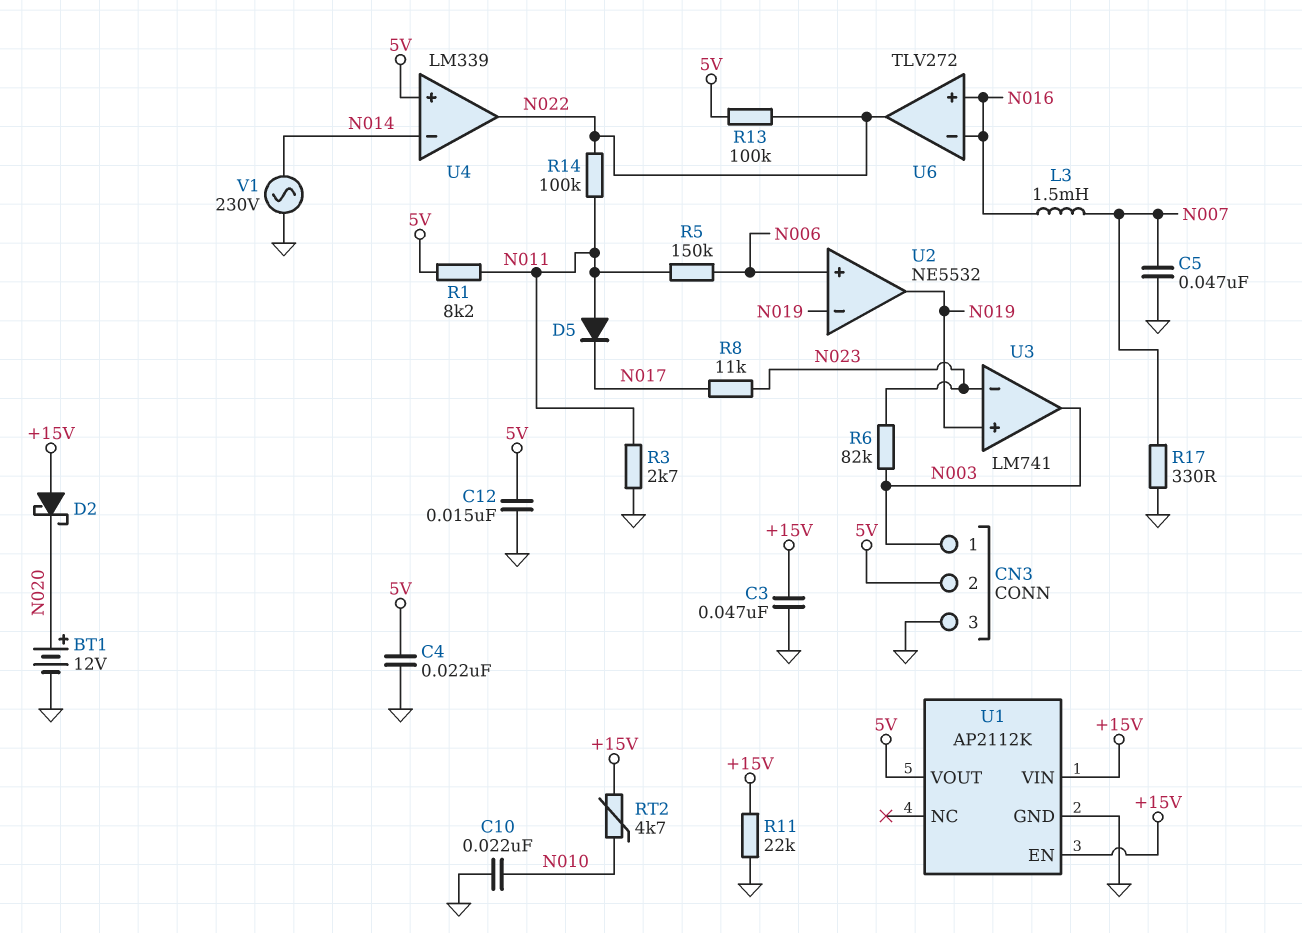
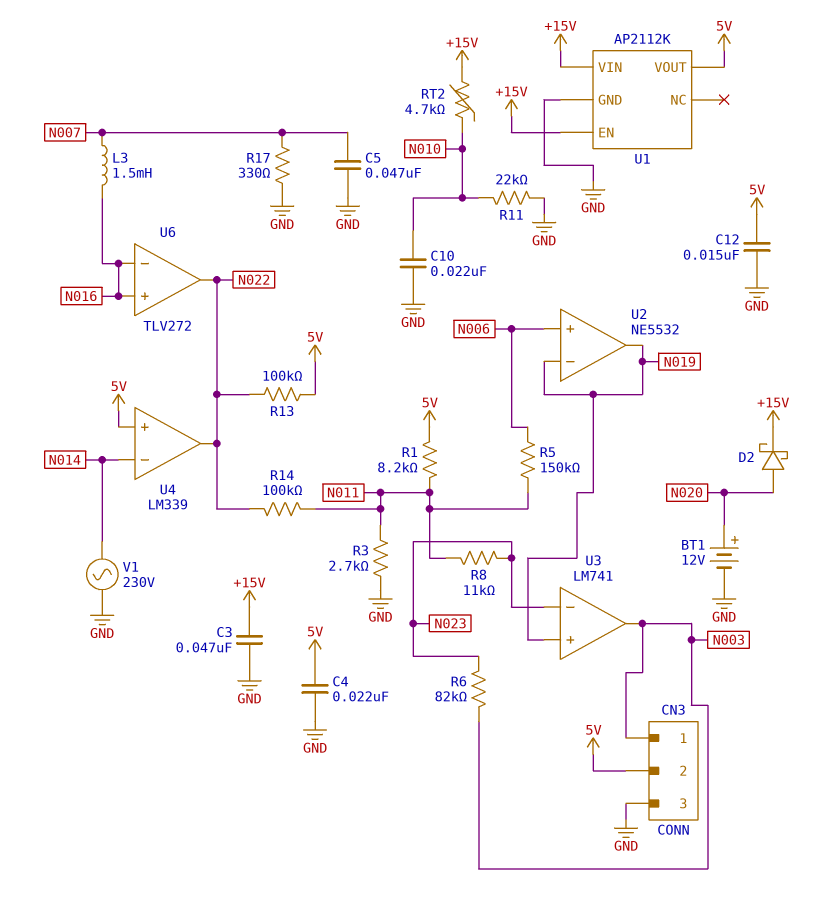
D2: schottky (A +15V, K N020) -> schottky (A N020, K +15V)
D5: diode (A N011, K N017) -> none
R8: 11k (N017, N023) -> 11k (N011, N023)
R11: 22k (+15V, GND) -> 22k (GND, N010)

